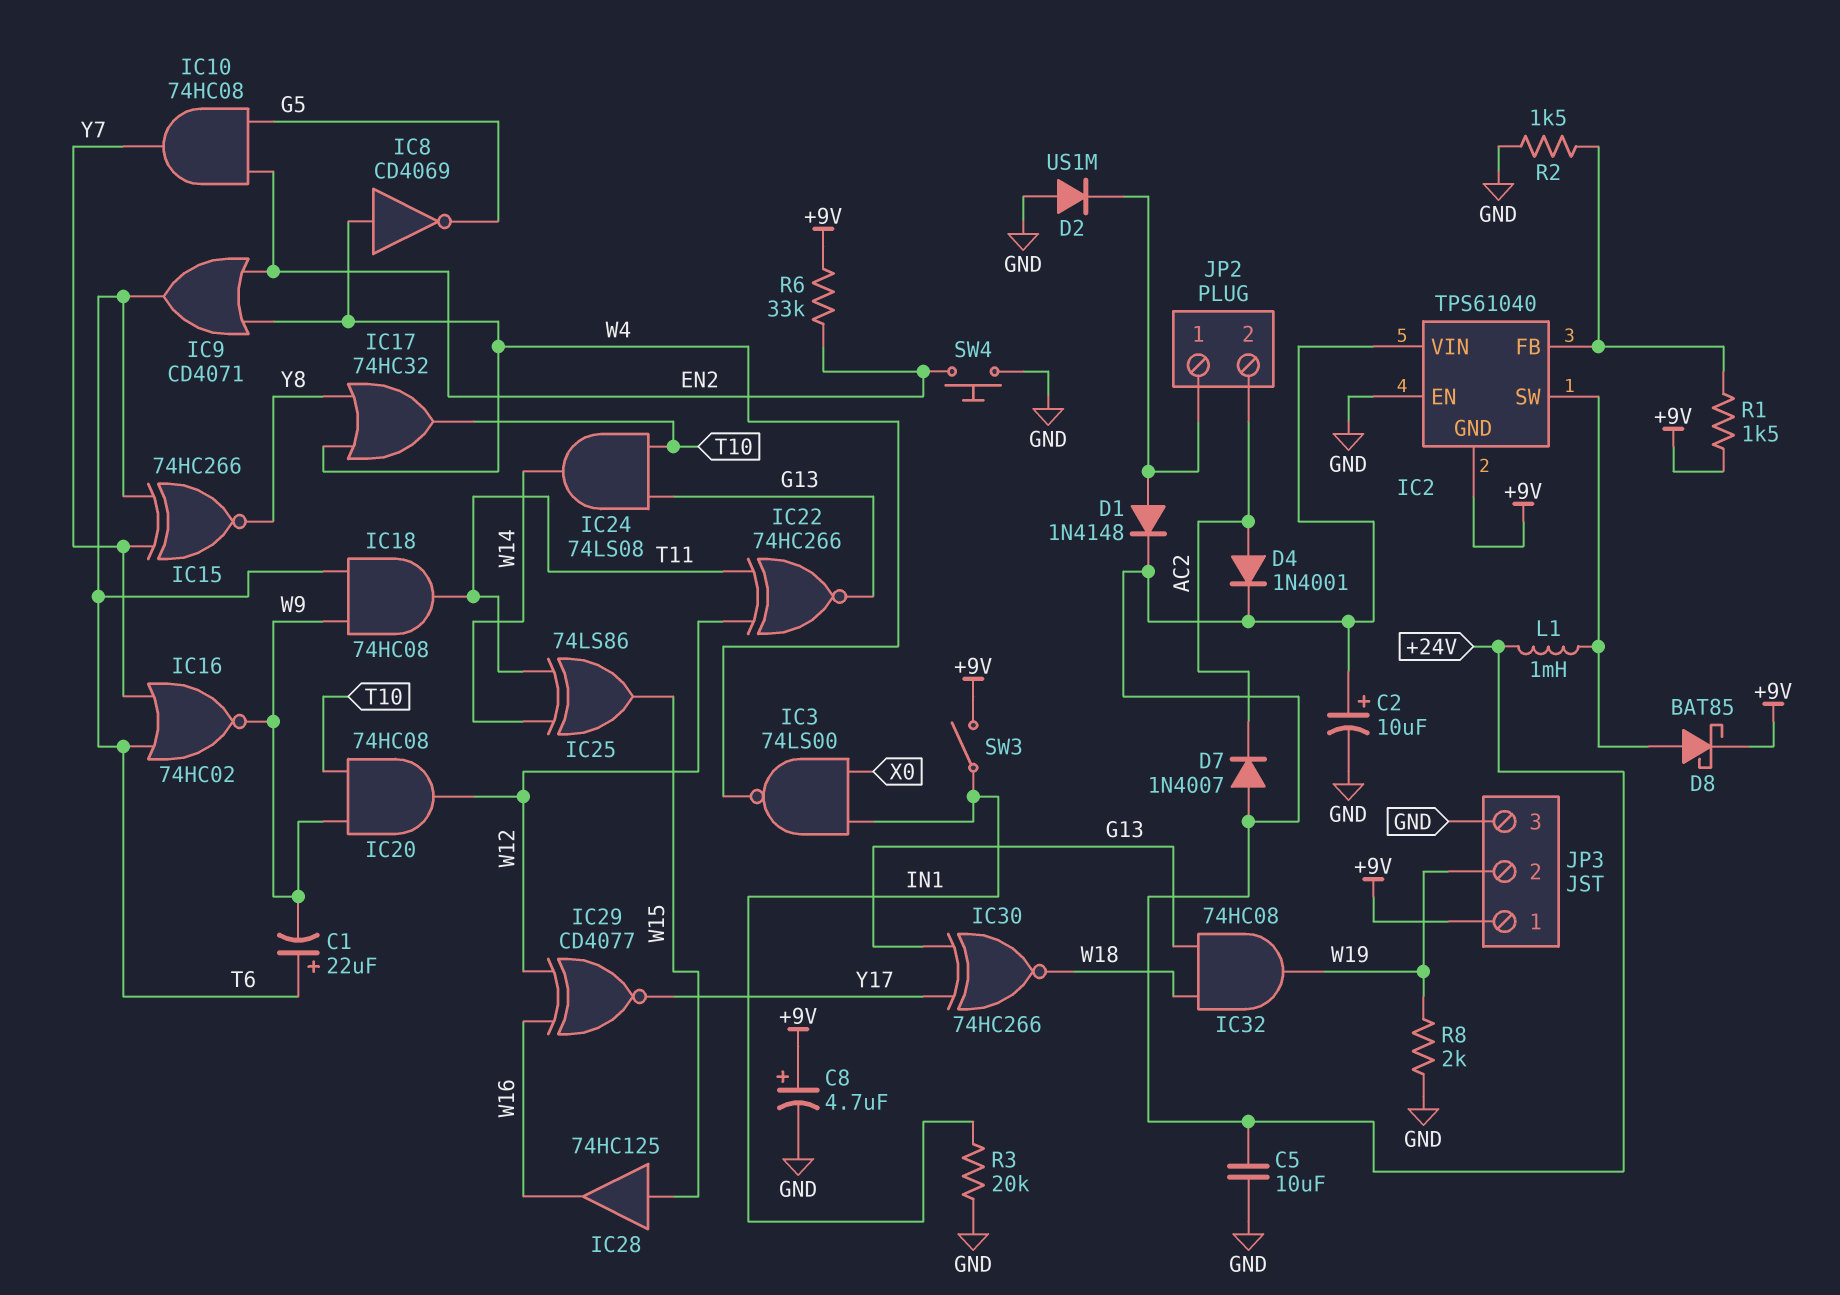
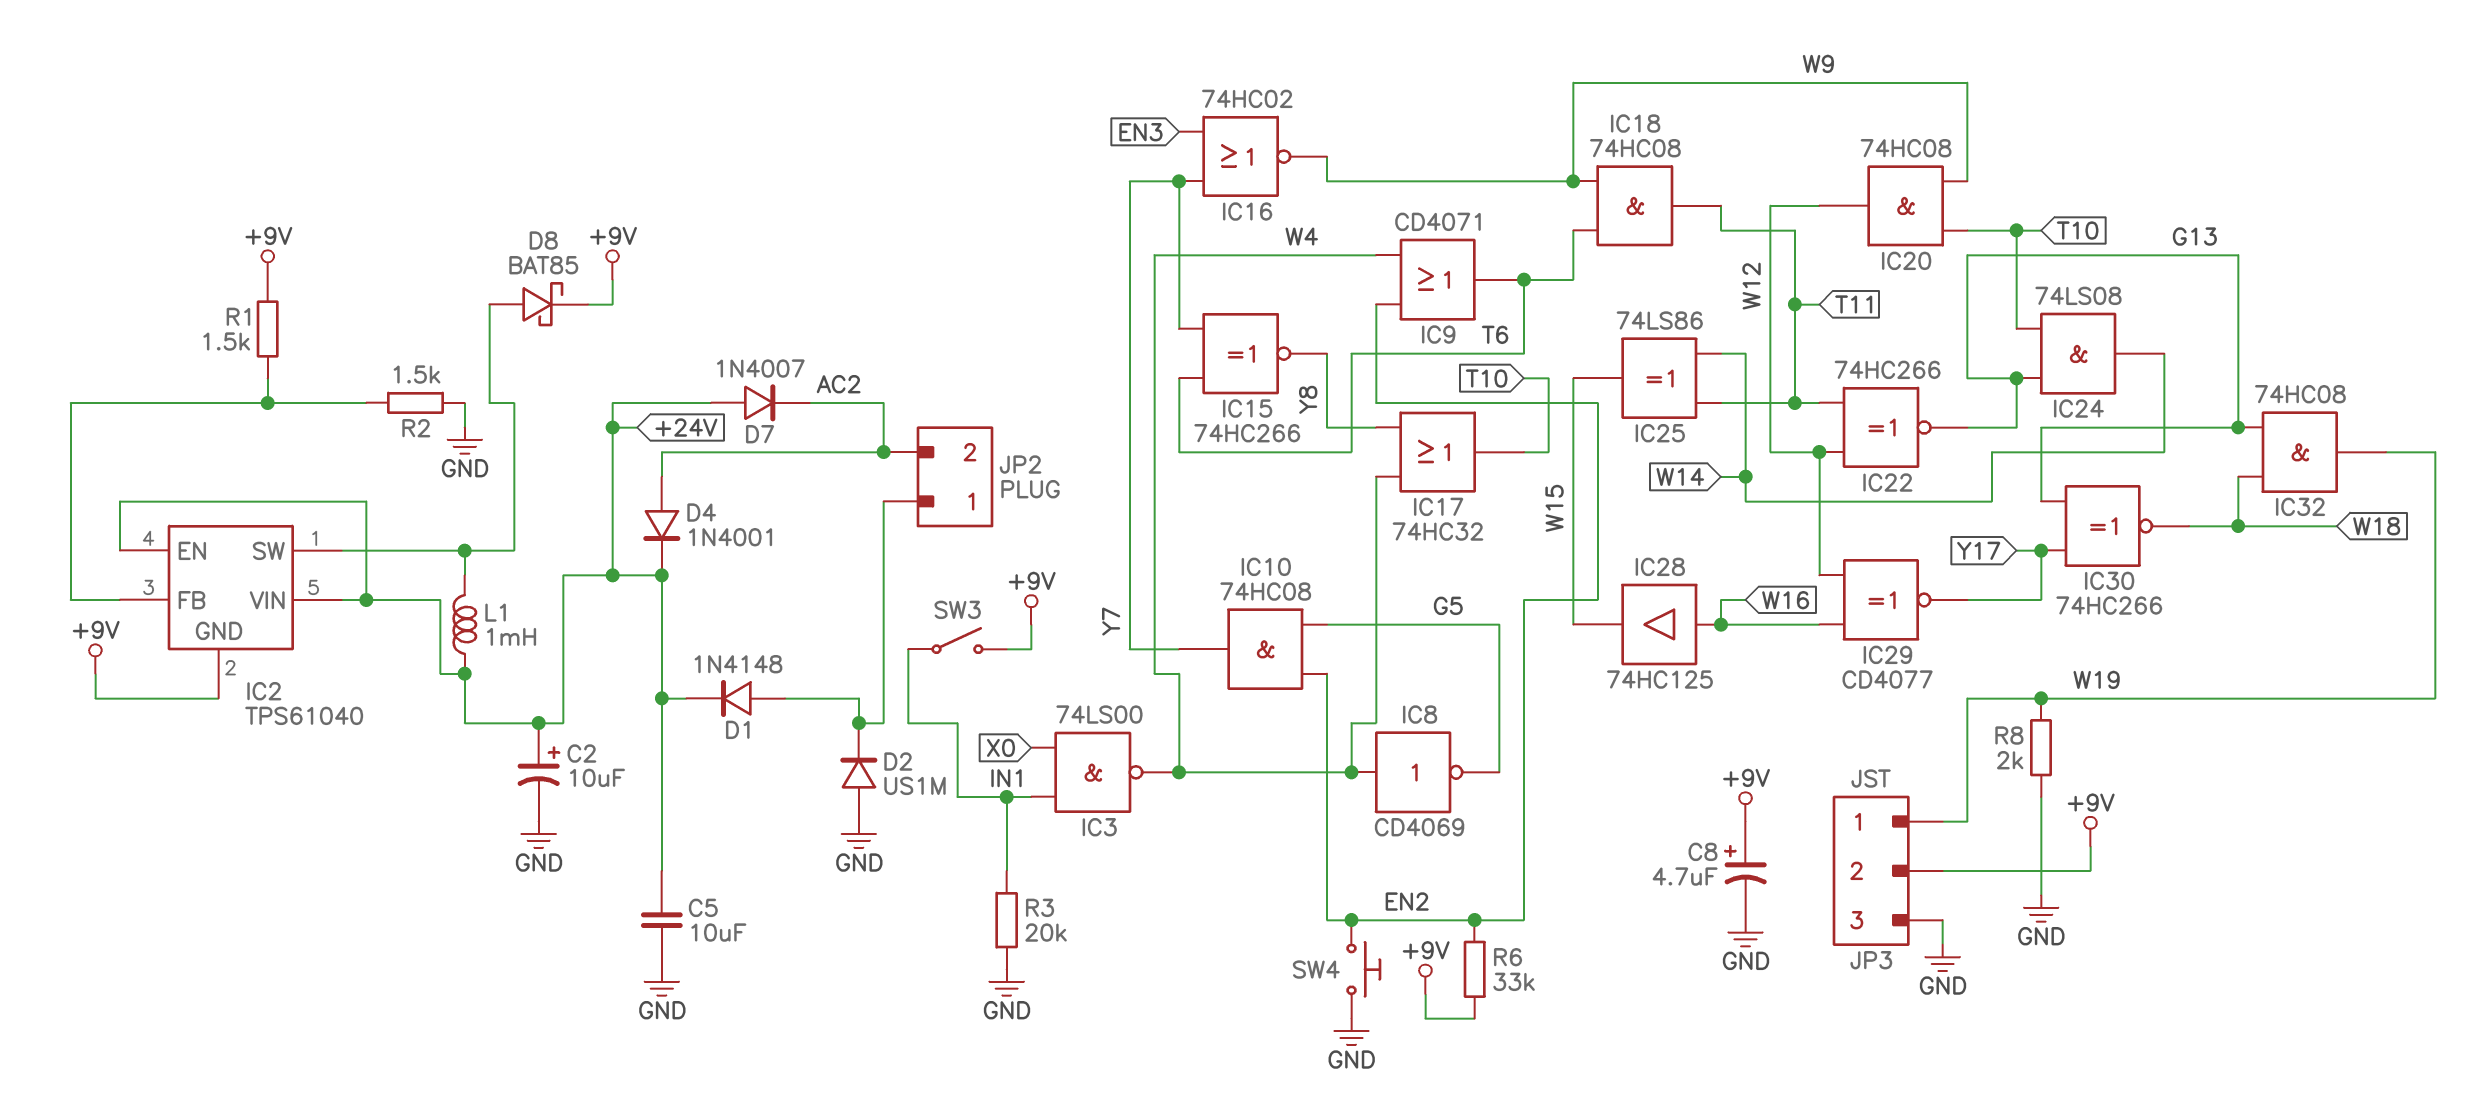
C1: 22uF (plus T6, minus W9) -> none
IC2 pin EN: GND -> +24V
IC16: NOR 74HC02 (in T6, in Y7, out W9) -> NOR 74HC02 (in EN3, in Y7, out W9)
IC28: buffer 74HC125 (in W15, out W16) -> buffer 74HC125 (in W16, out W15)
JP3 pin 1: +9V -> W19
JP3 pin 2: W19 -> +9V

